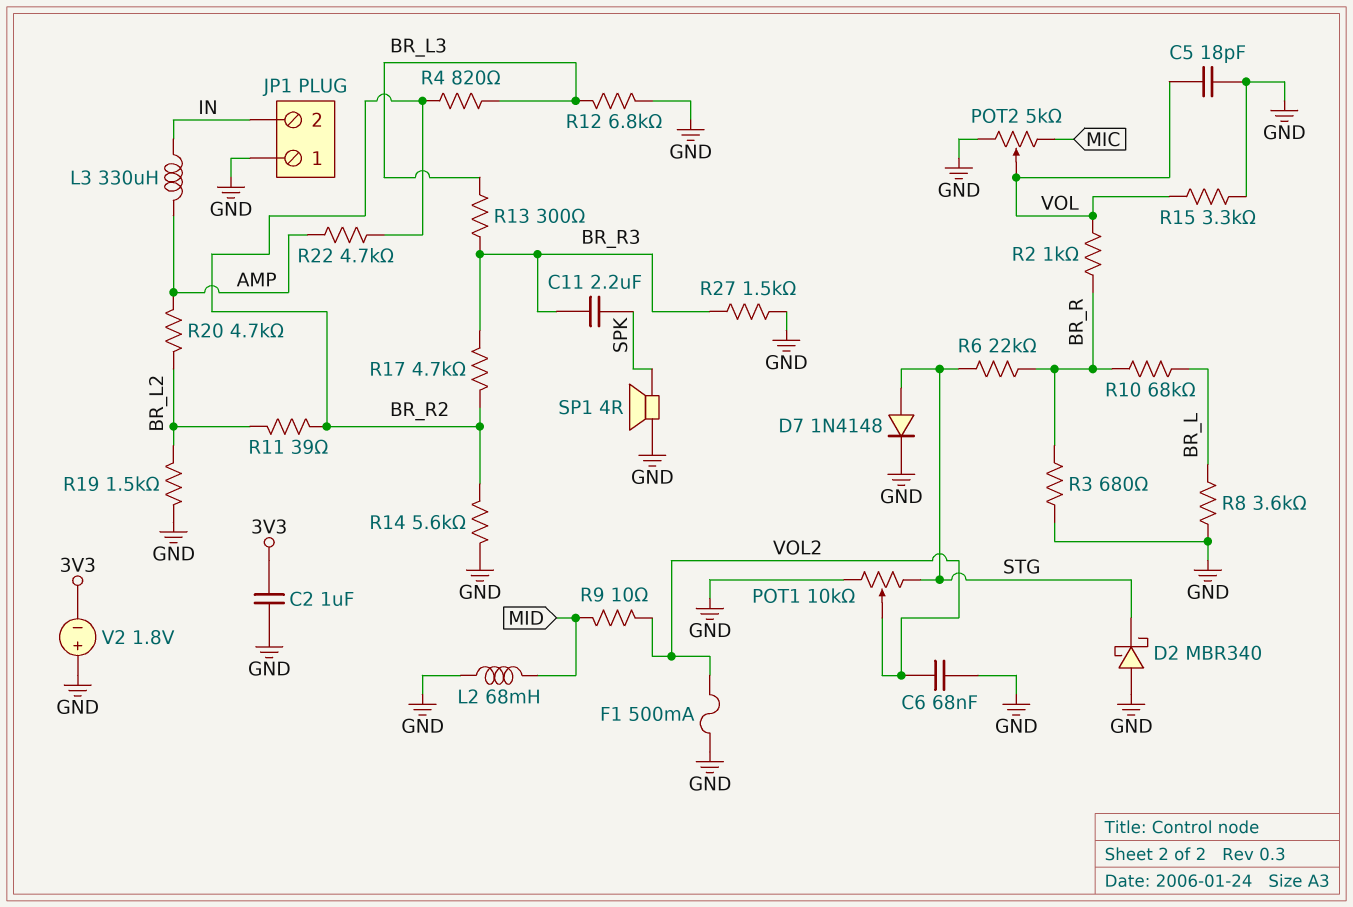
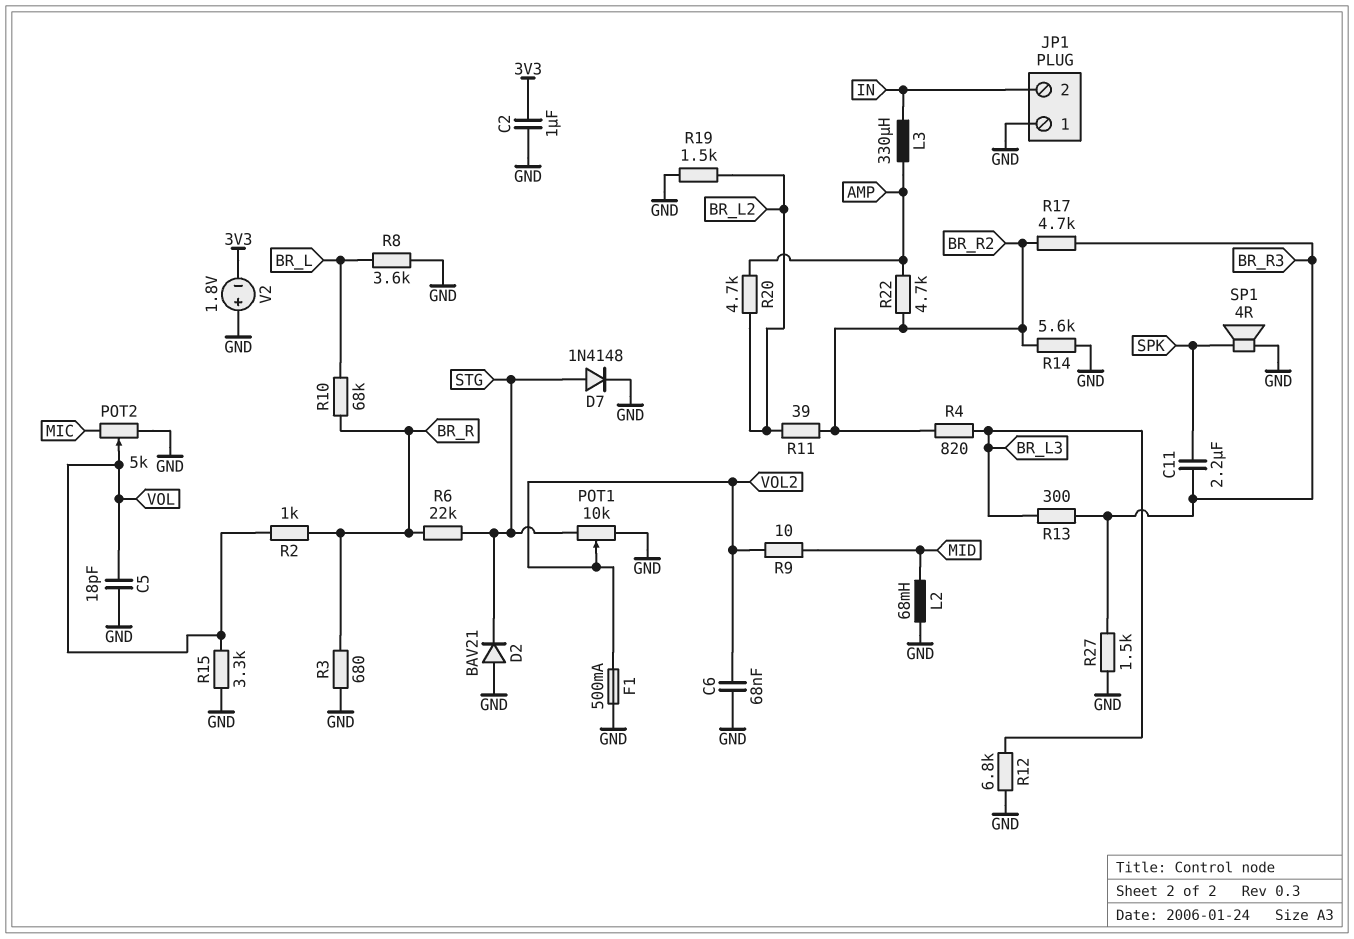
D2: schottky MBR340 (A GND, K STG) -> diode BAV21 (A GND, K STG)

